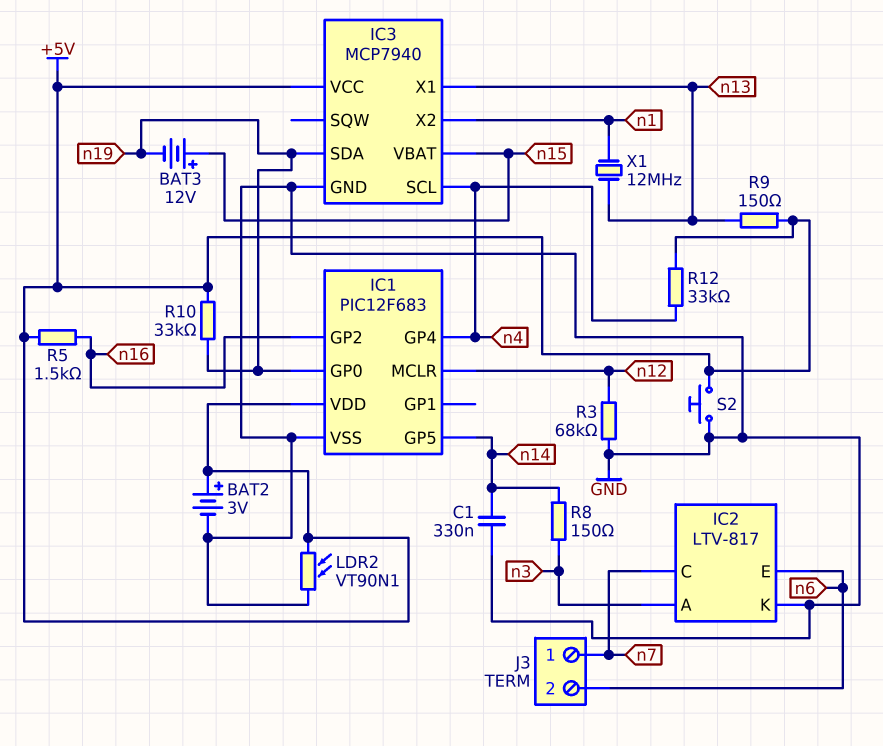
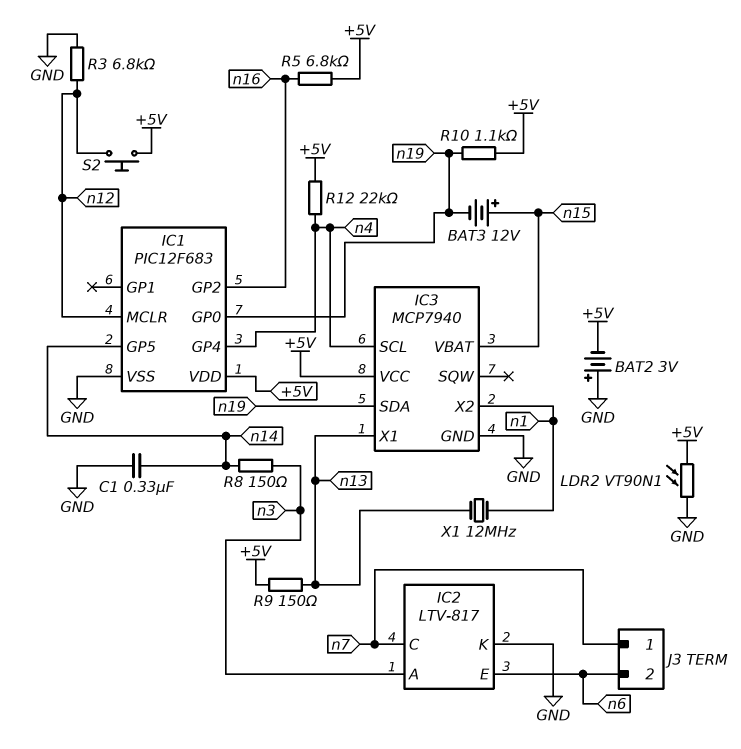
BAT2: 3V (plus +5V, minus GND) -> 3V (plus GND, minus +5V)
R3: 68k (GND, n12) -> 6.8k (GND, n12)
R5: 1.5k (+5V, n16) -> 6.8k (+5V, n16)
R10: 33k (+5V, n19) -> 1.1k (+5V, n19)
R12: 33k (+5V, n4) -> 22k (+5V, n4)
S2: button (+5V, GND) -> button (+5V, n12)

